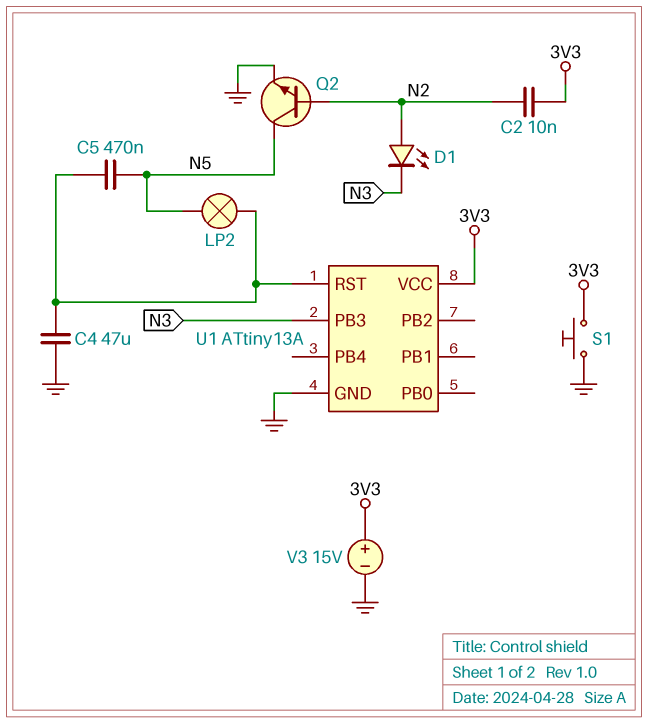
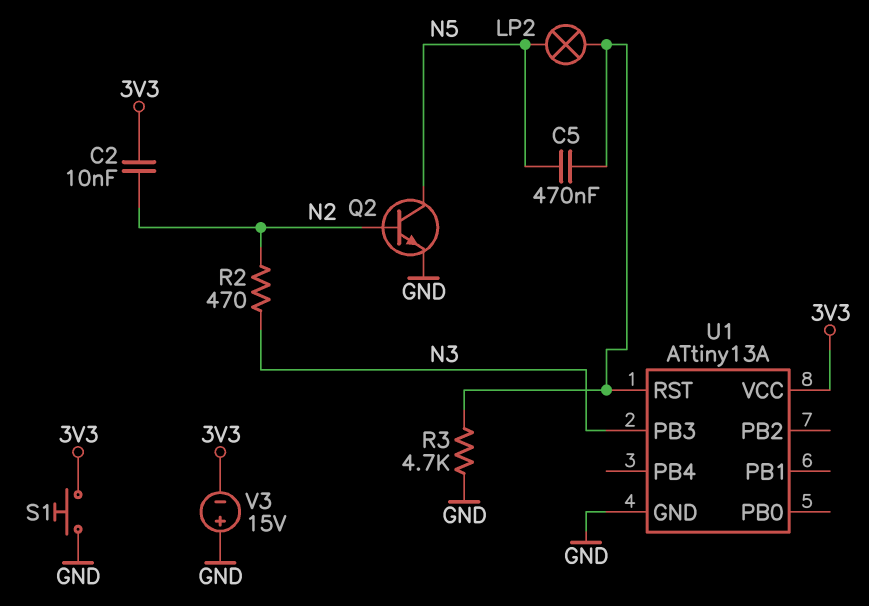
C4: 47uF (GND, U1/RST) -> none
D1: LED (A N2, K N3) -> none
R2: none -> 470 (N2, N3)
R3: none -> 4.7k (GND, U1/RST)
V3: 15V (plus 3V3, minus GND) -> 15V (plus GND, minus 3V3)

